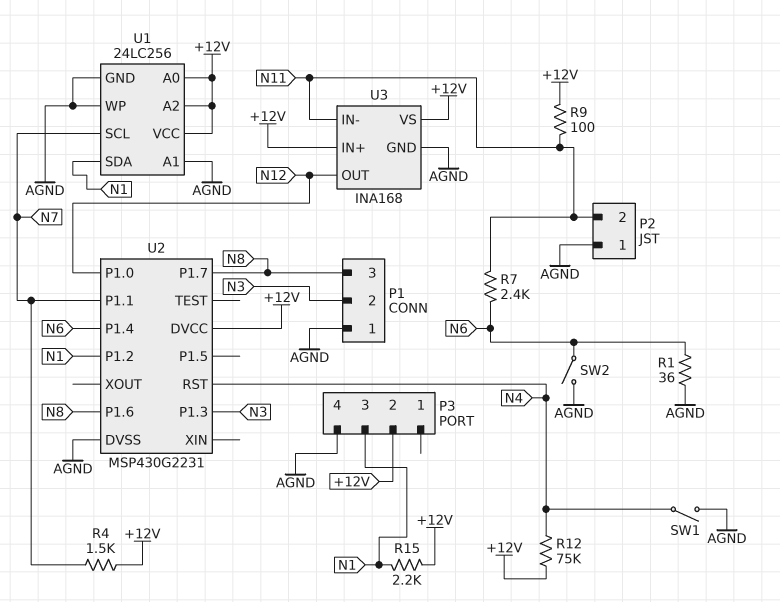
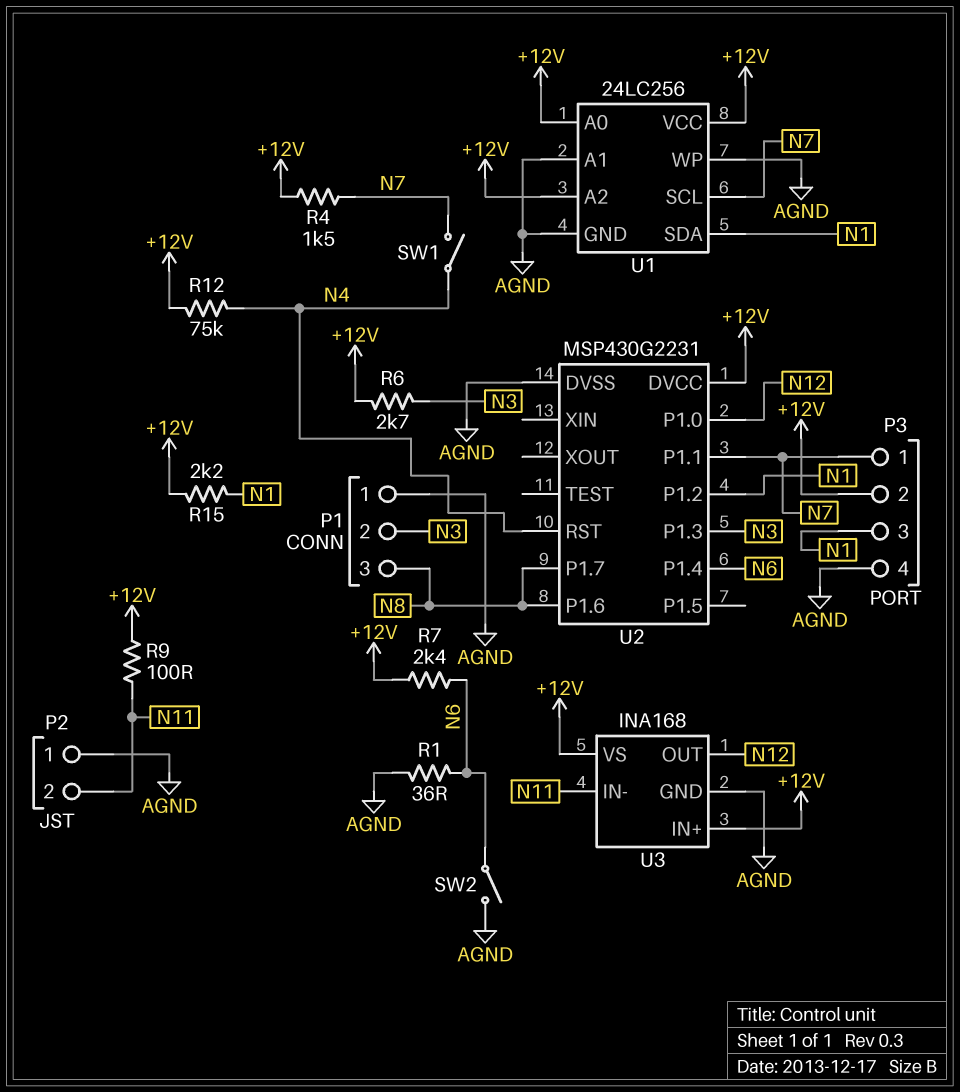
P3 pin 1: none -> N7
R6: none -> 2.7k (+12V, N3)
R7: 2.4k (N6, N11) -> 2.4k (+12V, N6)
SW1: switch (AGND, N4) -> switch (N4, N7)

